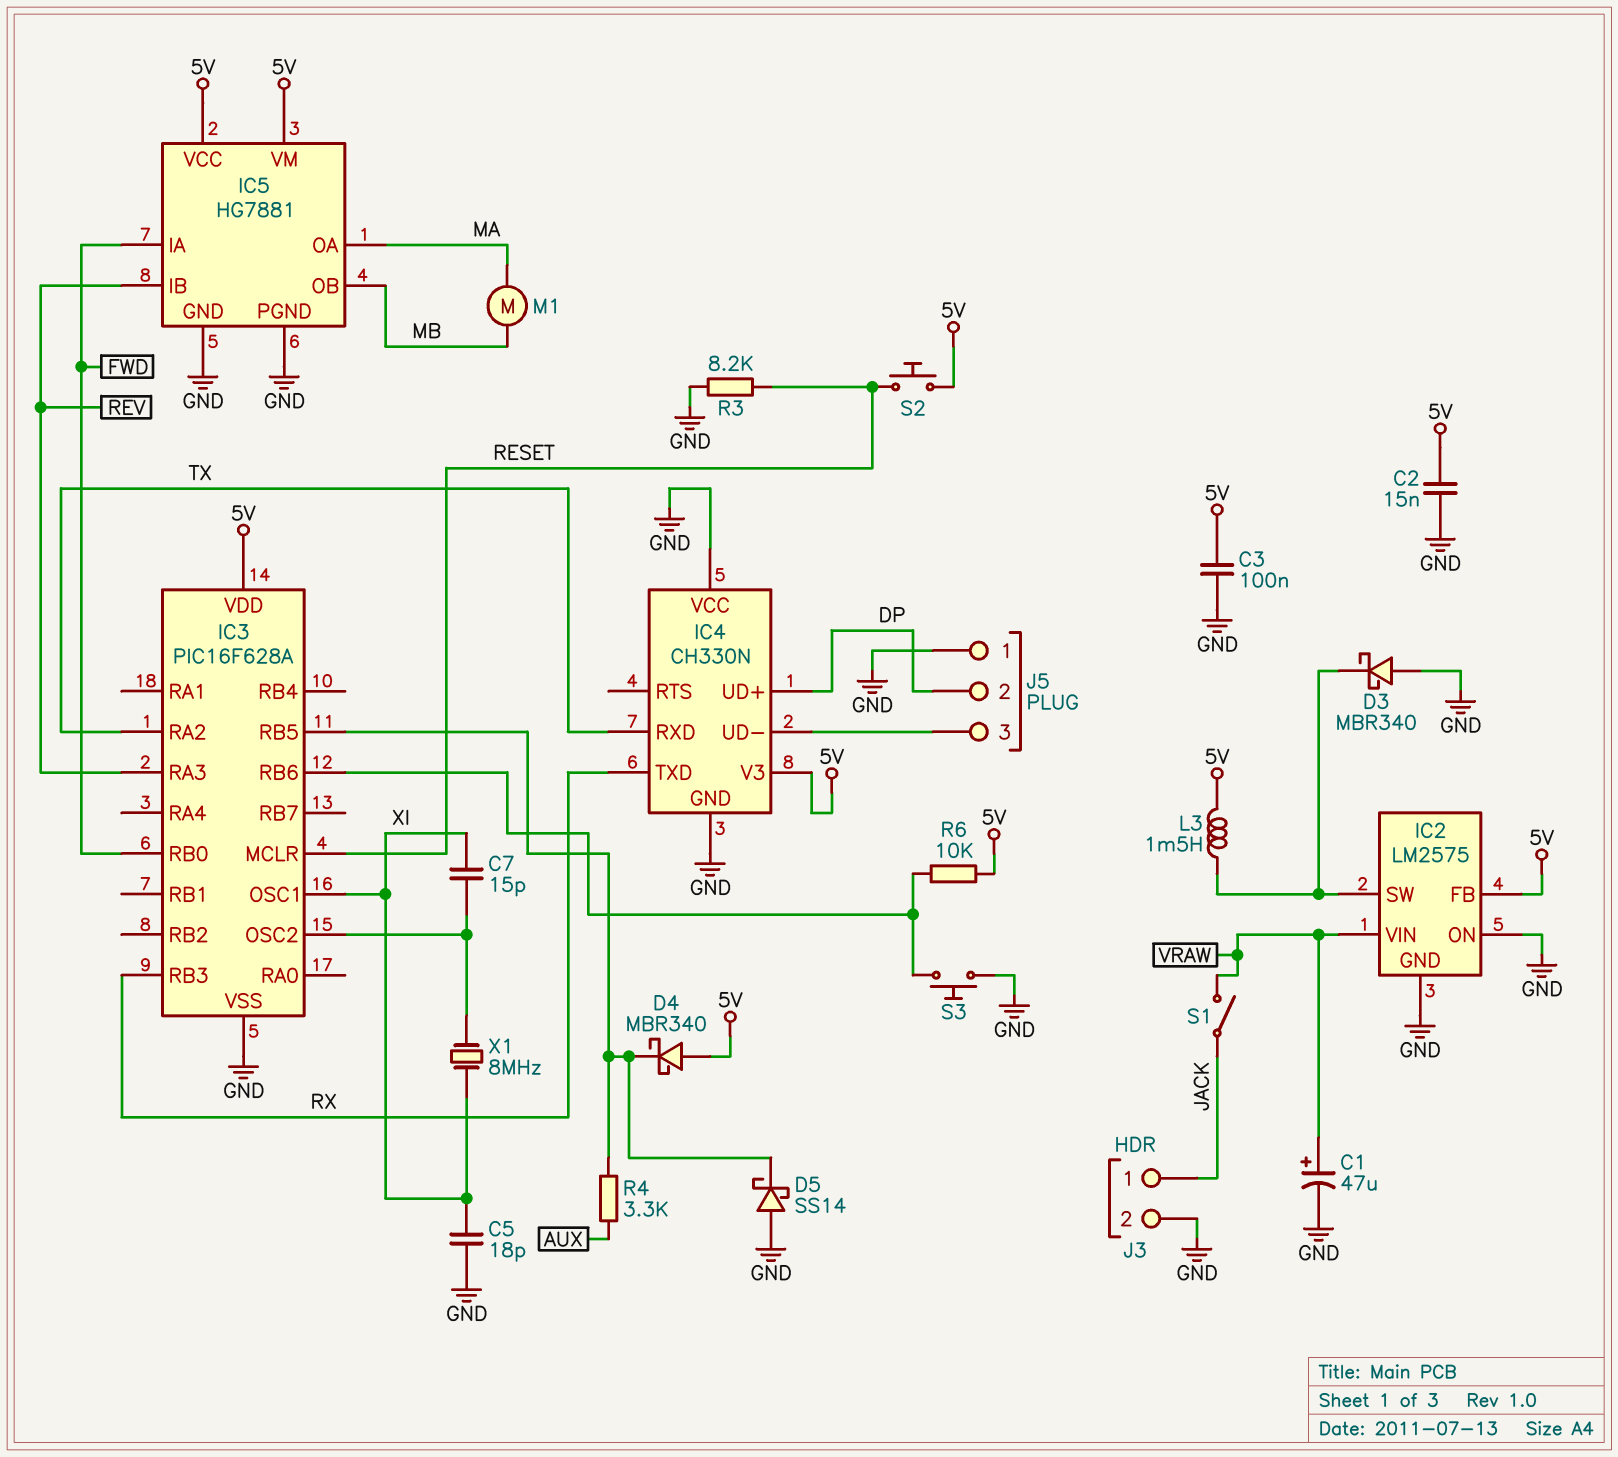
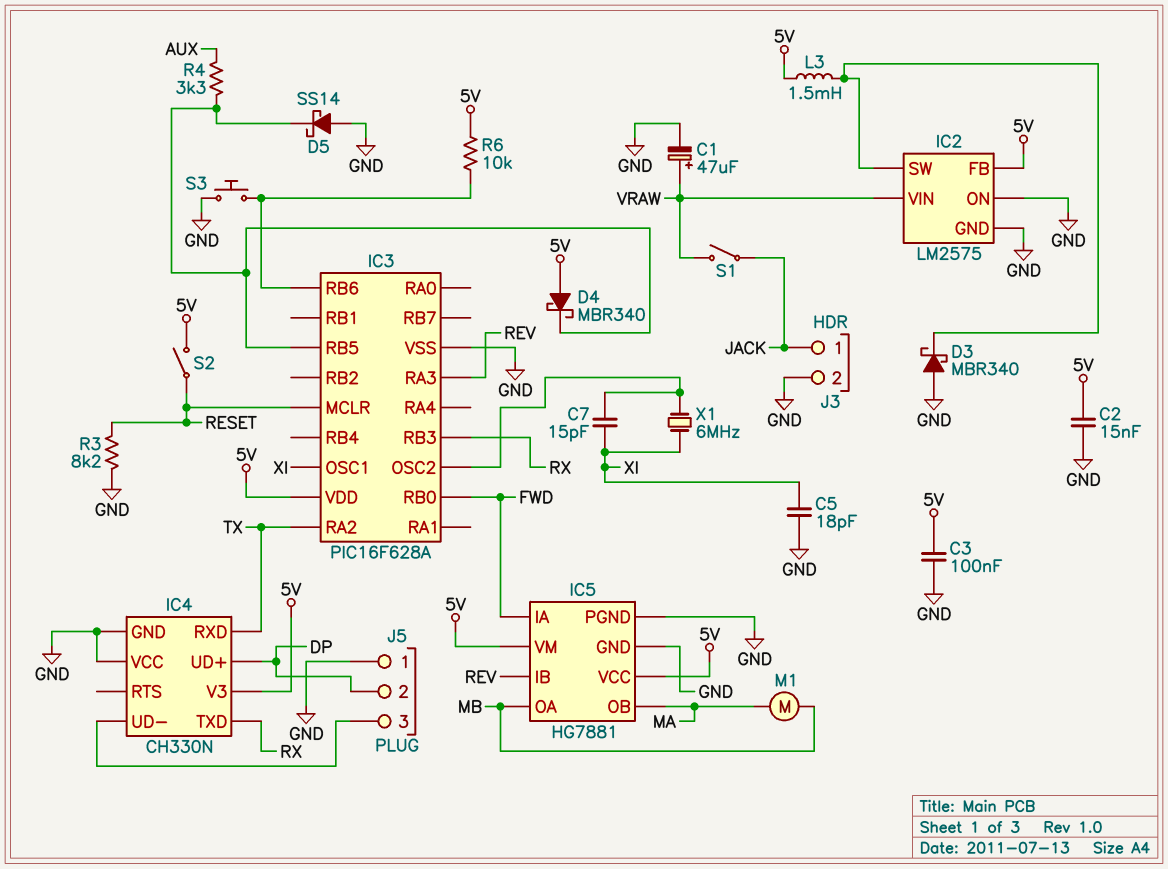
IC5 pin OA: MA -> MB
IC5 pin OB: MB -> MA
S2: button (5V, RESET) -> switch (5V, RESET)
X1: 8MHz (IC3/OSC2, XI) -> 6MHz (IC3/OSC2, XI)

